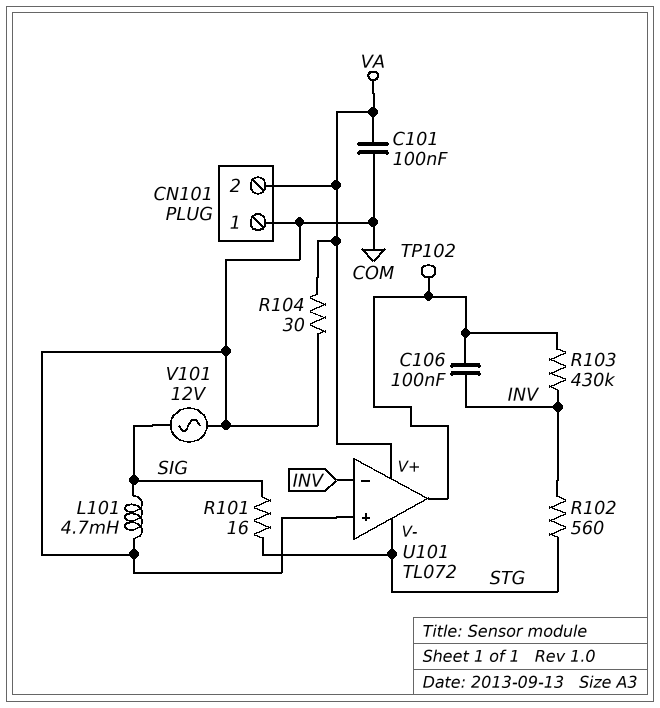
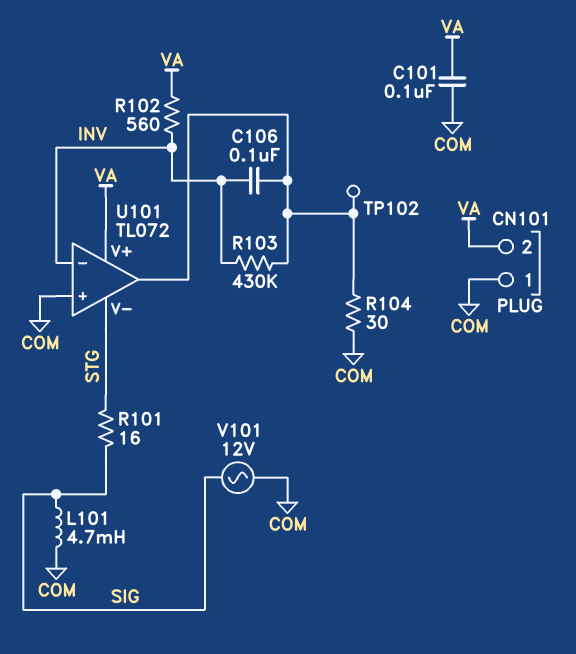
R102: 560 (INV, STG) -> 560 (INV, VA)
R104: 30 (COM, VA) -> 30 (COM, U101/out)

